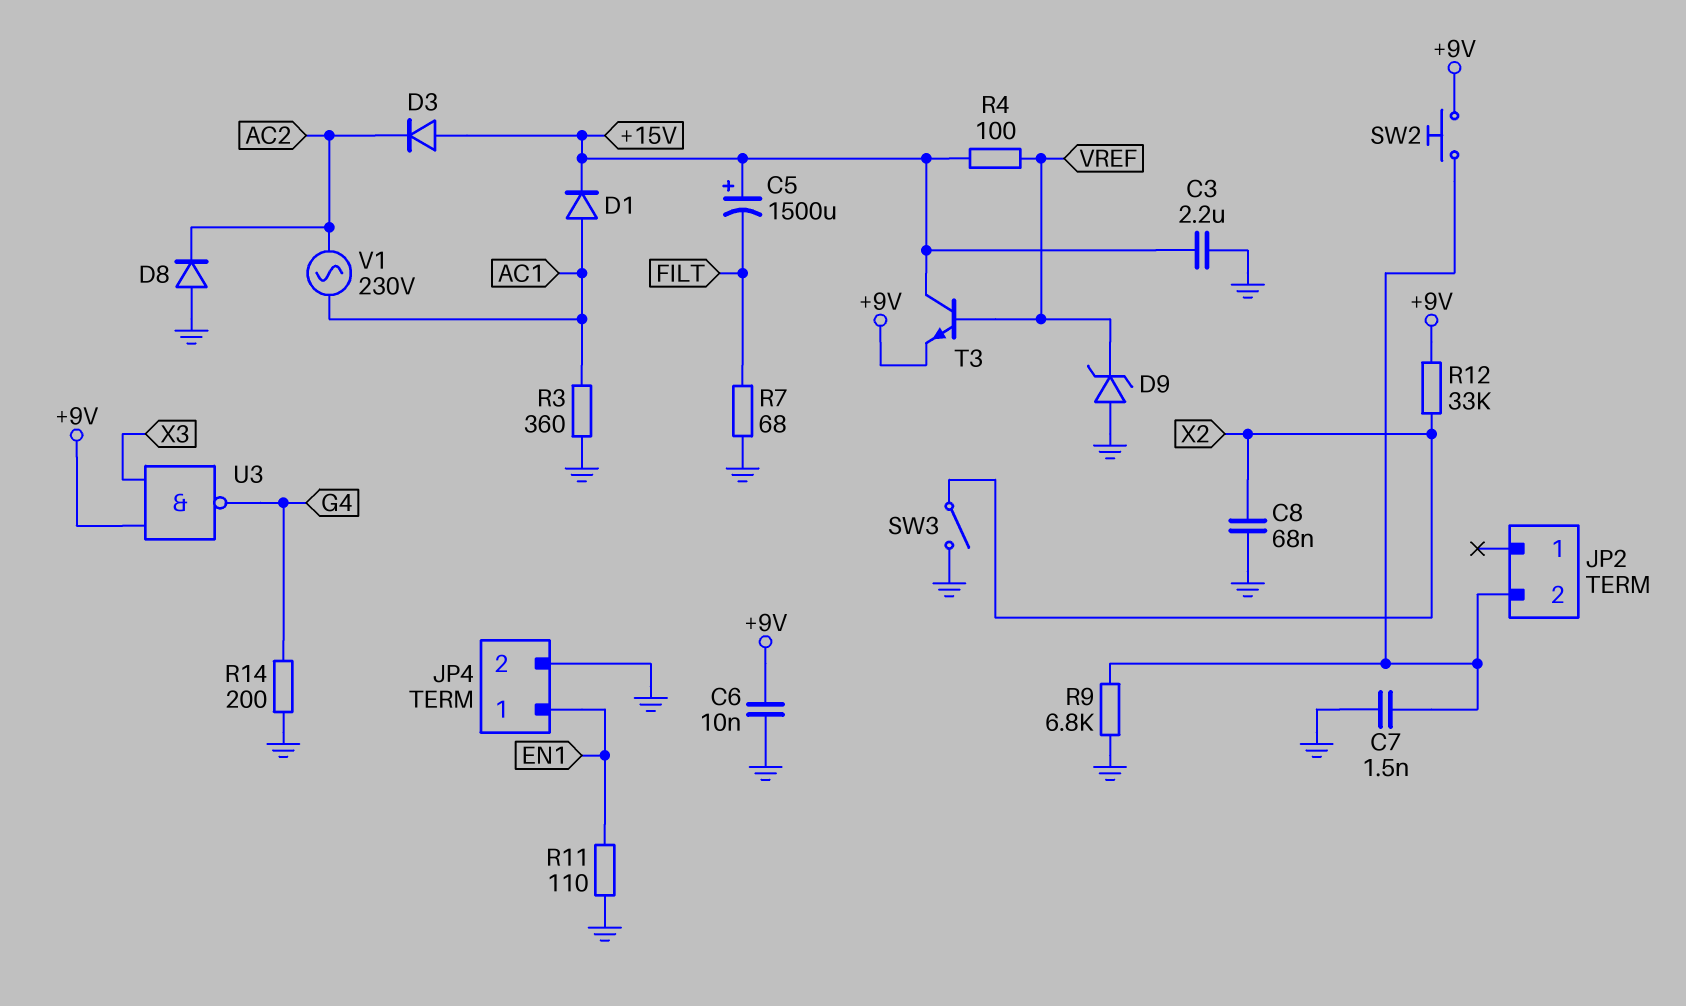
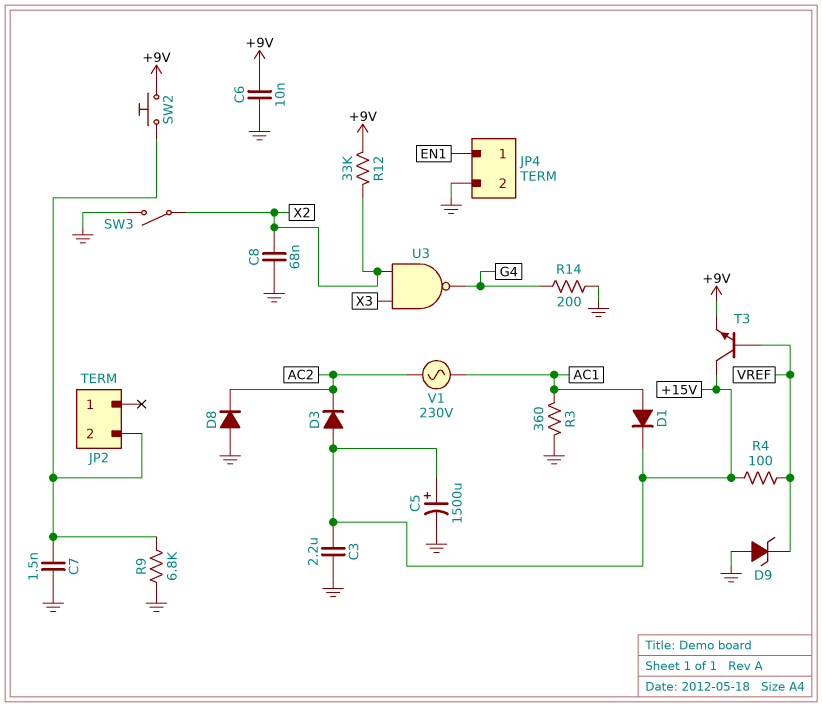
C5: 1500uF (plus +15V, minus FILT) -> 1500uF (plus +15V, minus GND)
R7: 68 (FILT, GND) -> none
R11: 110 (EN1, GND) -> none
U3: NAND (in +9V, in X3, out G4) -> NAND (in X2, in X3, out G4)

